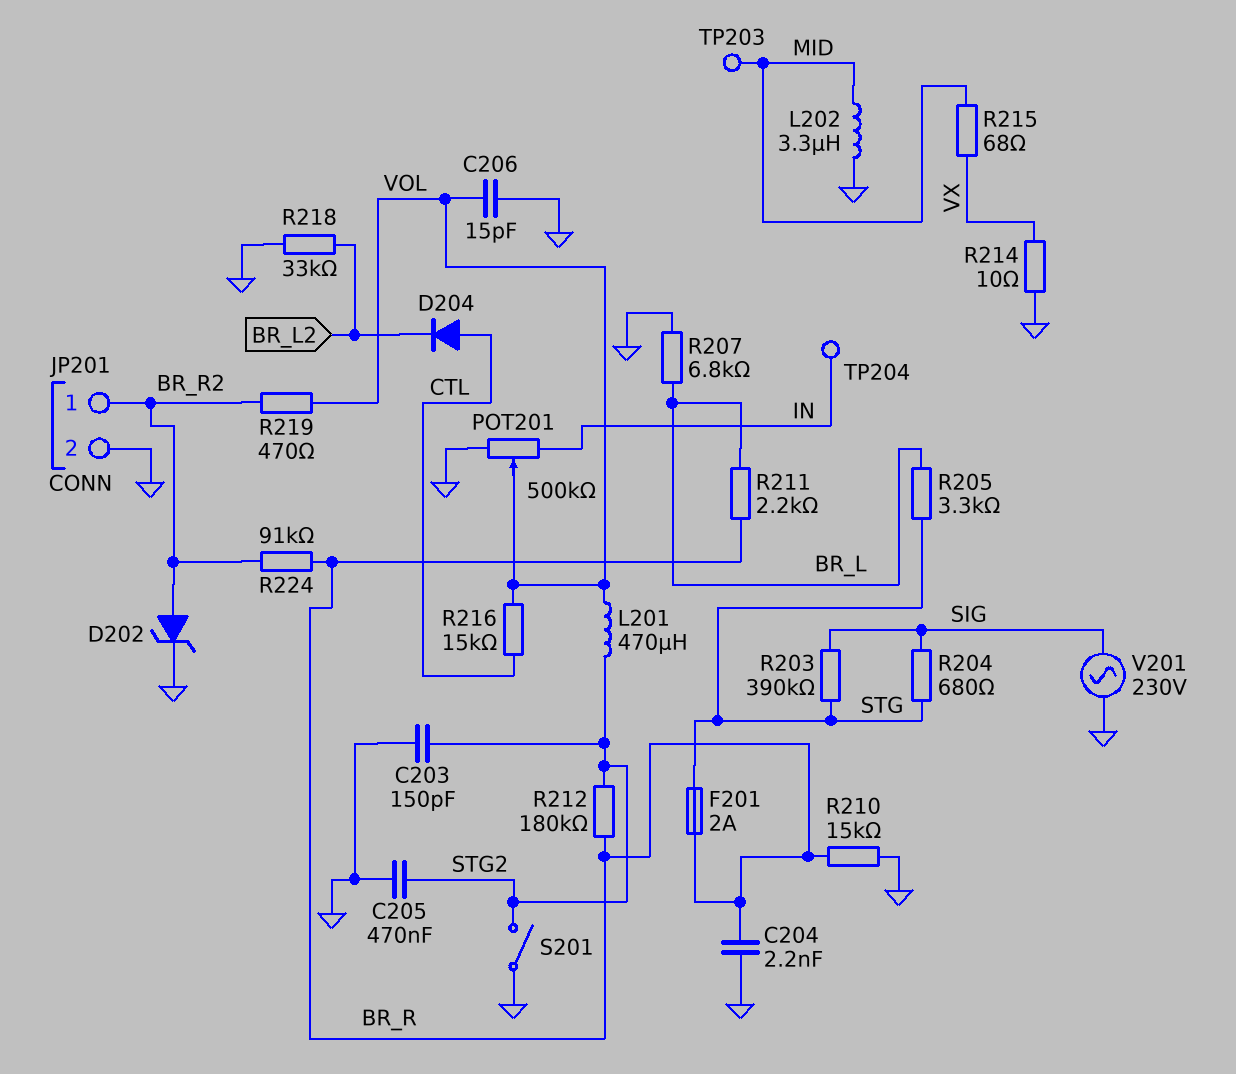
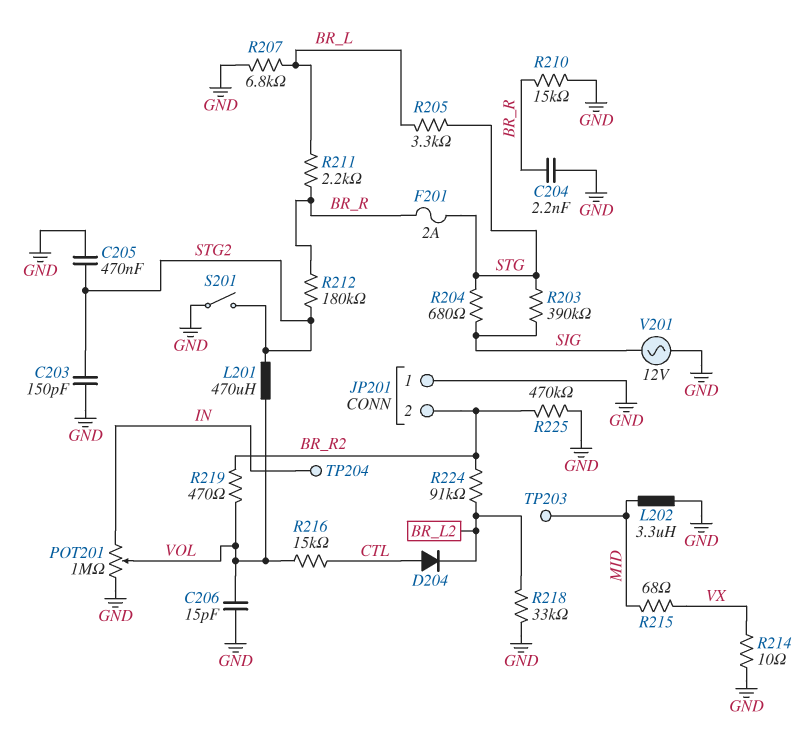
D202: zener (A BR_R2, K GND) -> none
JP201 pin 1: BR_R2 -> GND
JP201 pin 2: GND -> BR_R2
POT201: 500k (GND, IN, wiper VOL) -> 1M (GND, IN, wiper VOL)
R224: 91k (BR_R, BR_R2) -> 91k (BR_L2, BR_R2)
R225: none -> 470k (BR_R2, GND)
V201: AC 230V (GND, SIG) -> AC 12V (GND, SIG)

